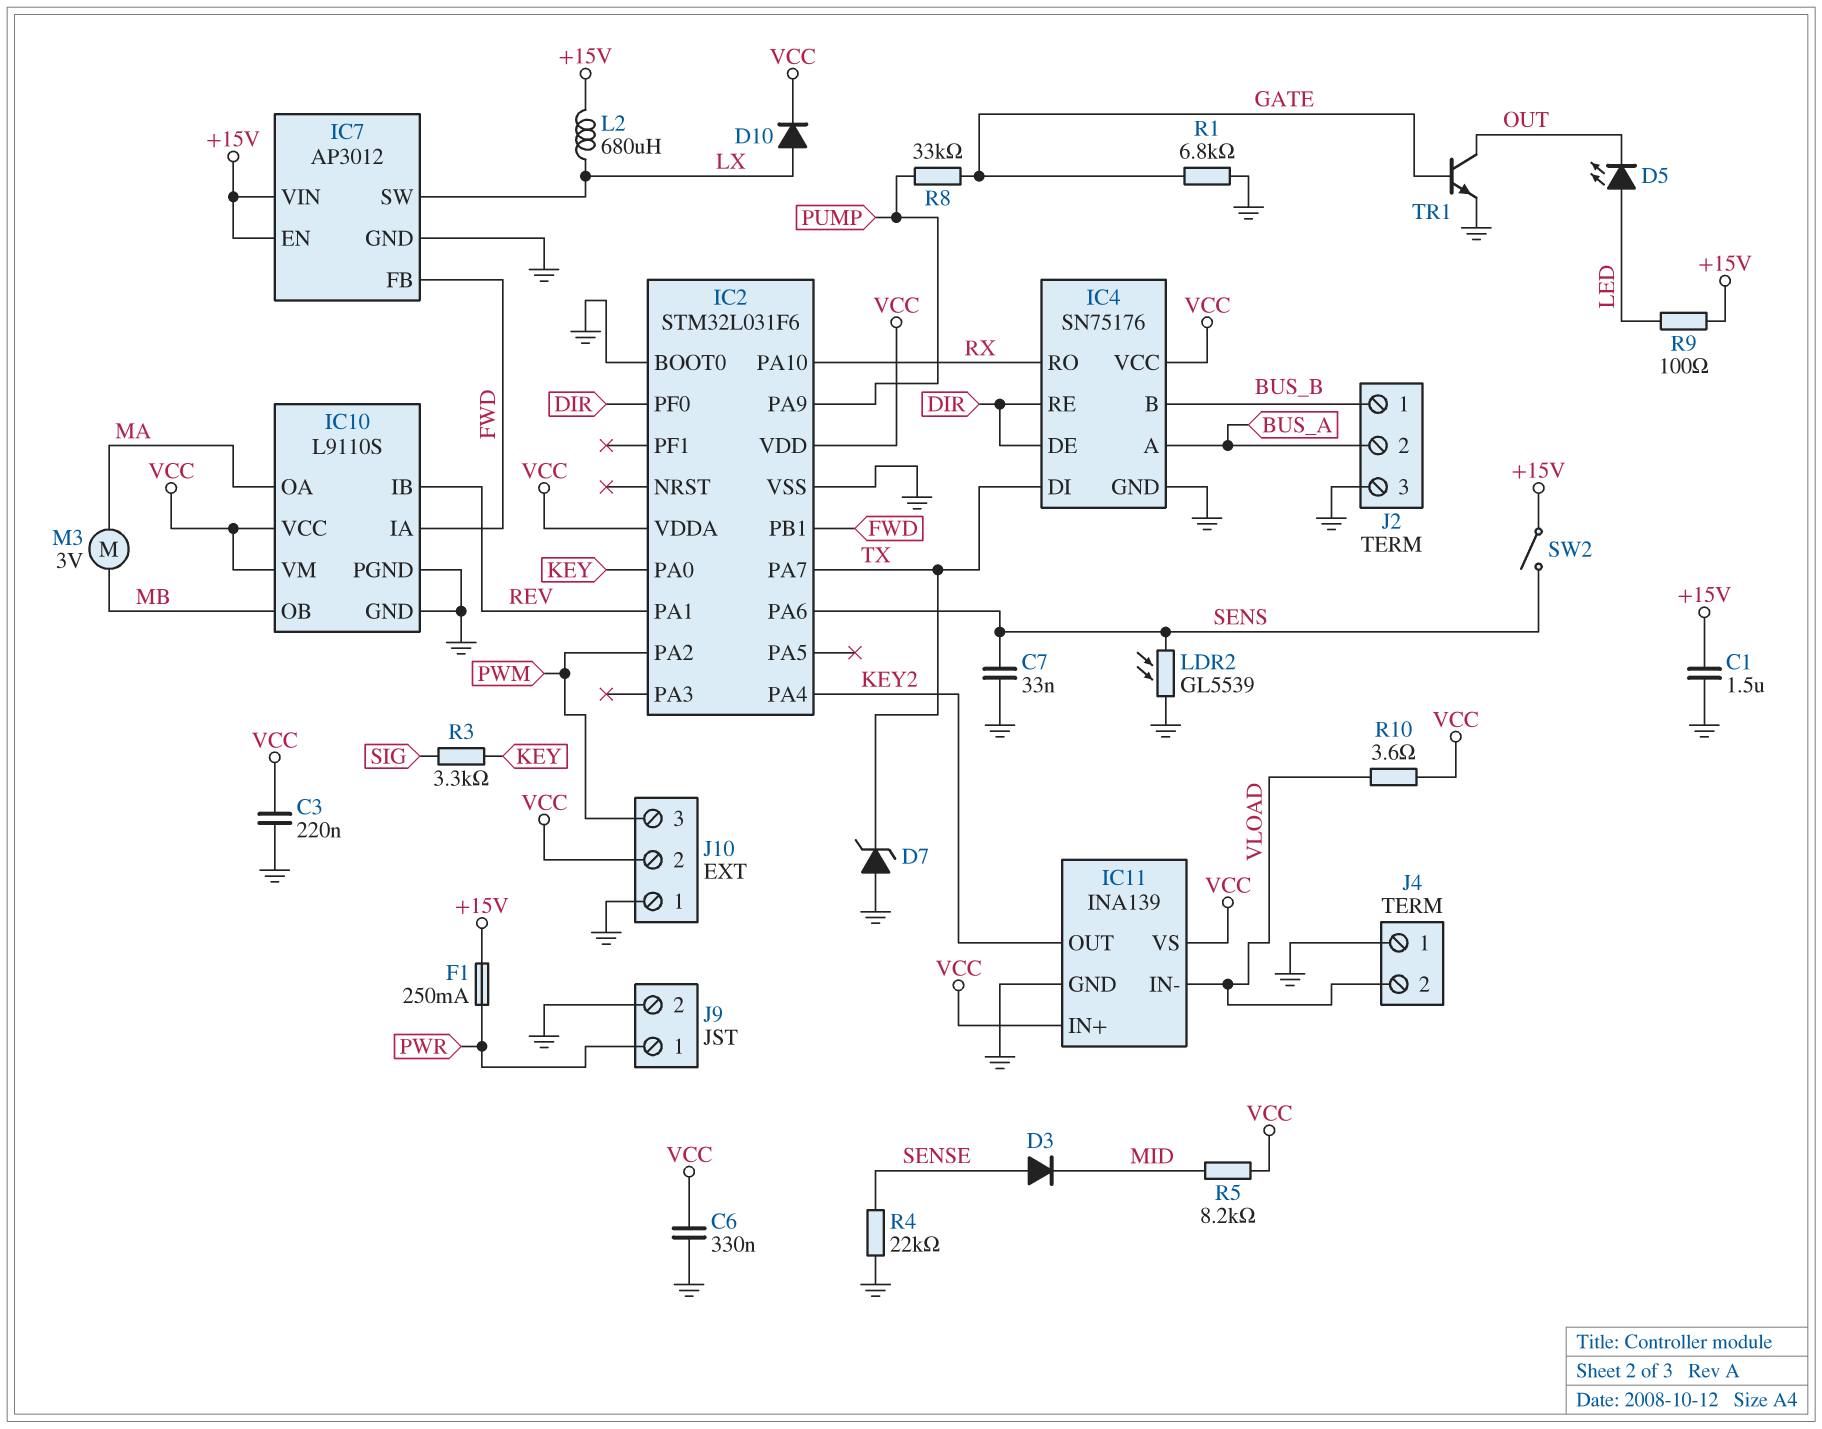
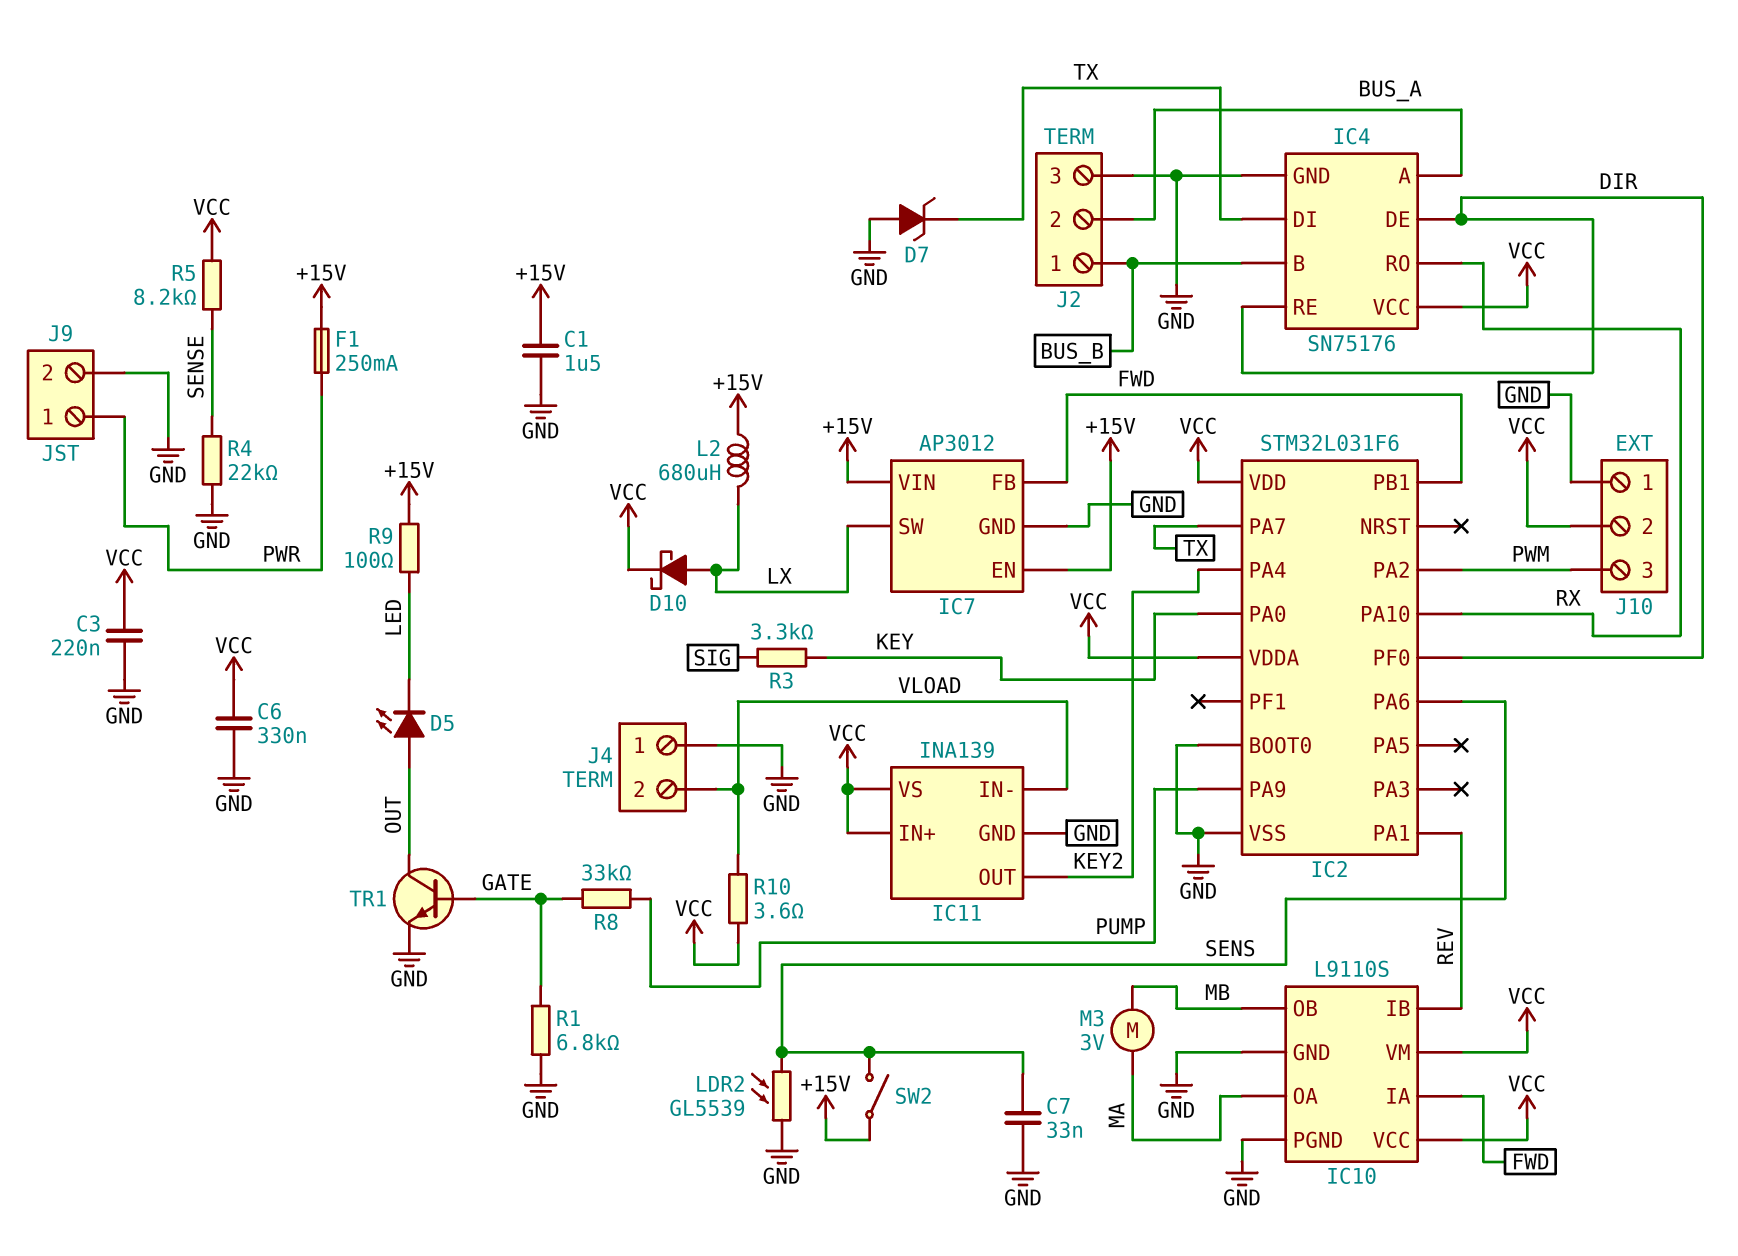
D3: diode (A SENSE, K MID) -> none
D5: LED (A LED, K OUT) -> LED (A OUT, K LED)
D10: diode (A LX, K VCC) -> schottky (A LX, K VCC)
R5: 8.2k (MID, VCC) -> 8.2k (SENSE, VCC)

